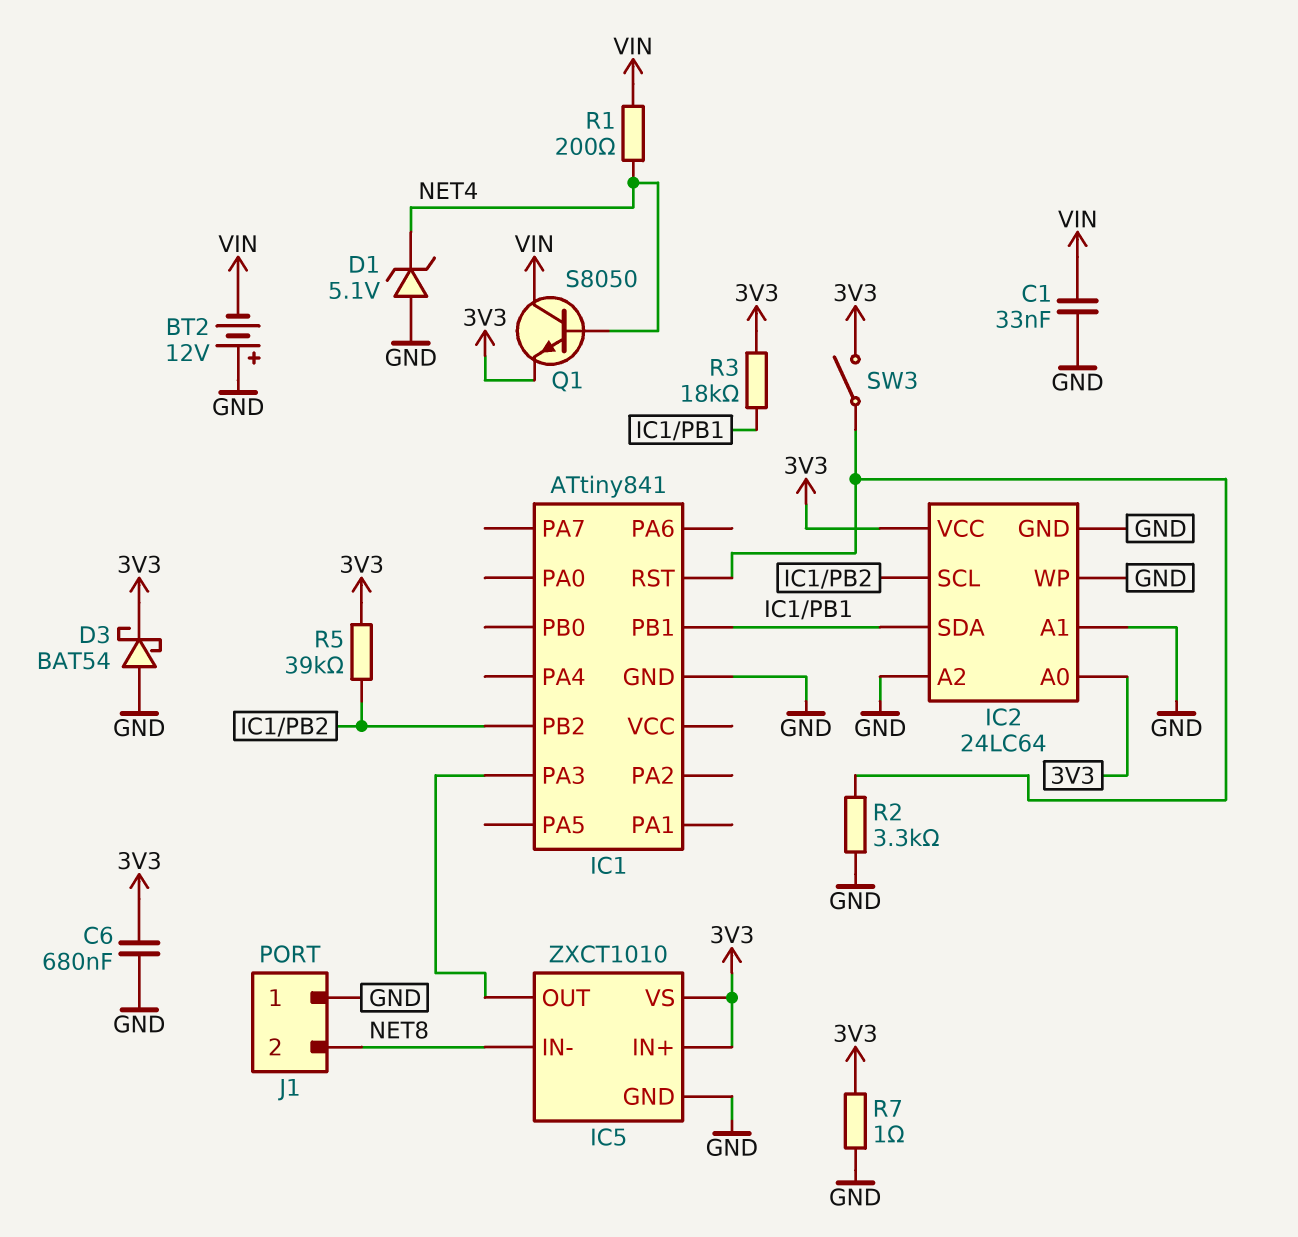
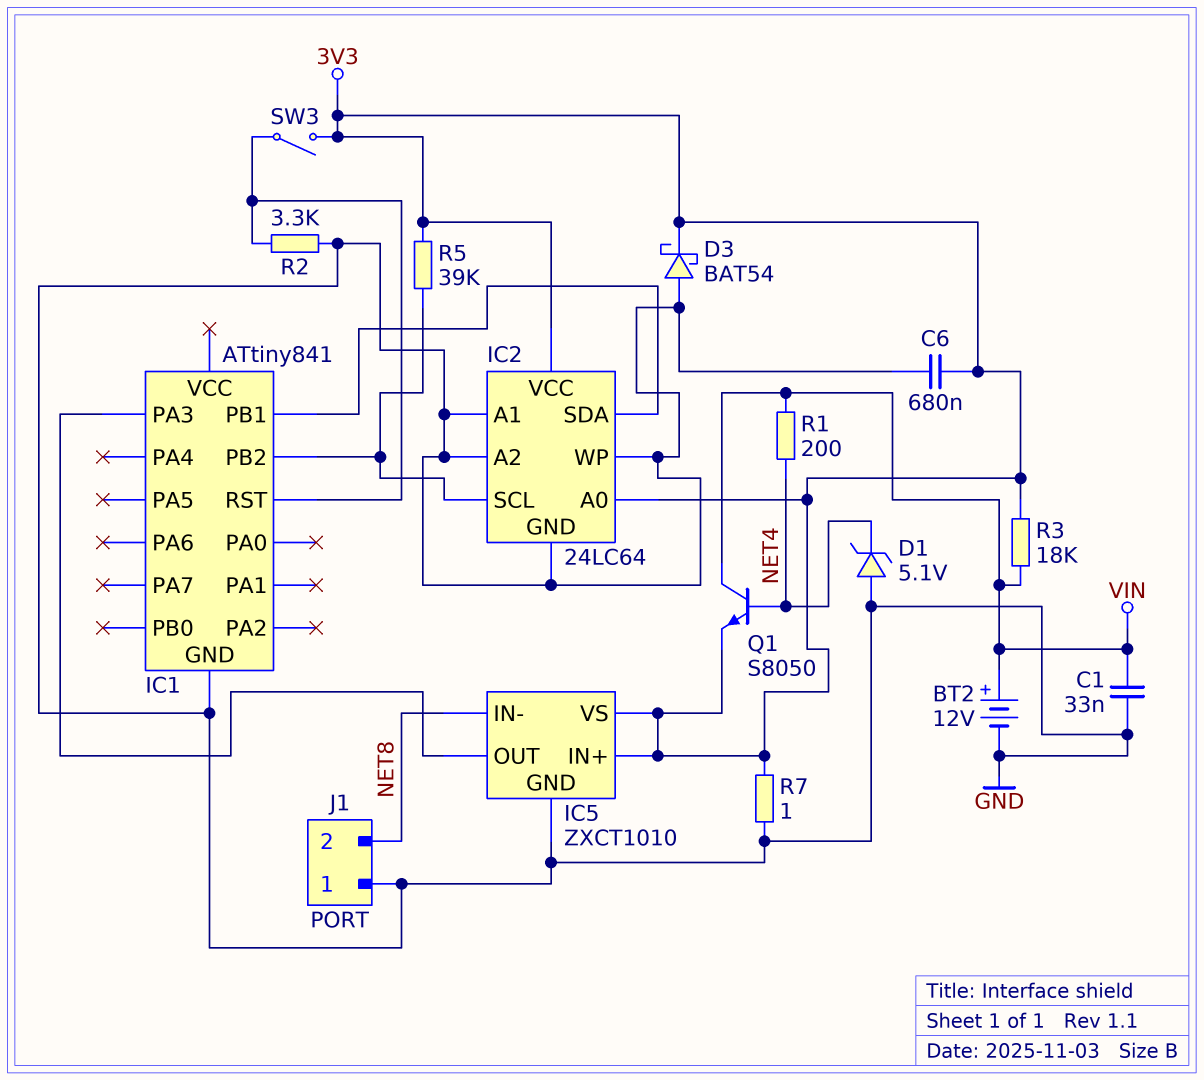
BT2: 12V (plus GND, minus VIN) -> 12V (plus VIN, minus GND)
R3: 18k (3V3, IC1/PB1) -> 18k (3V3, VIN)

